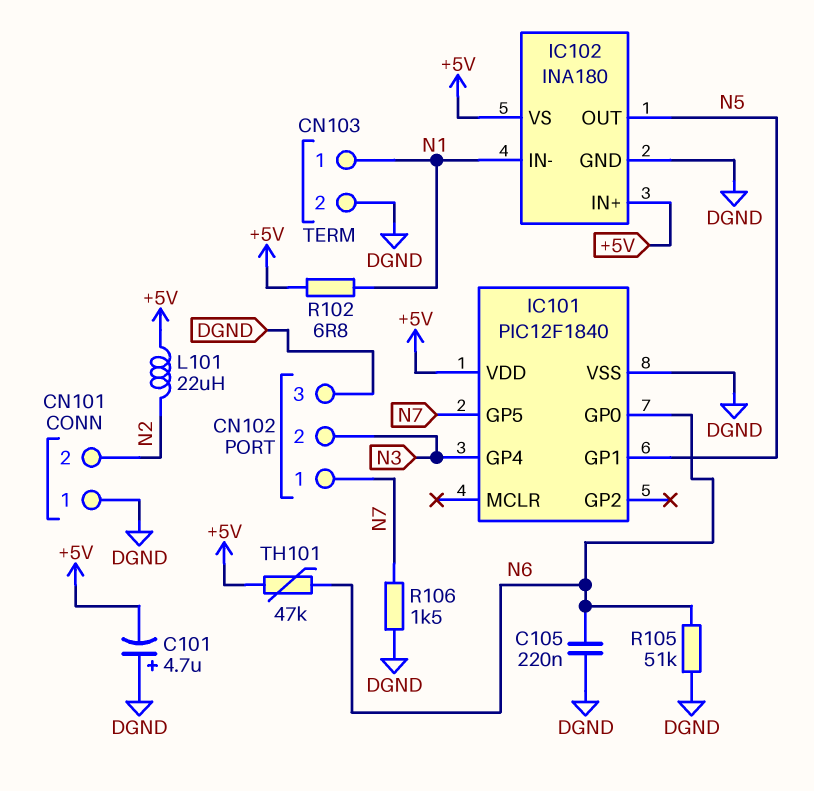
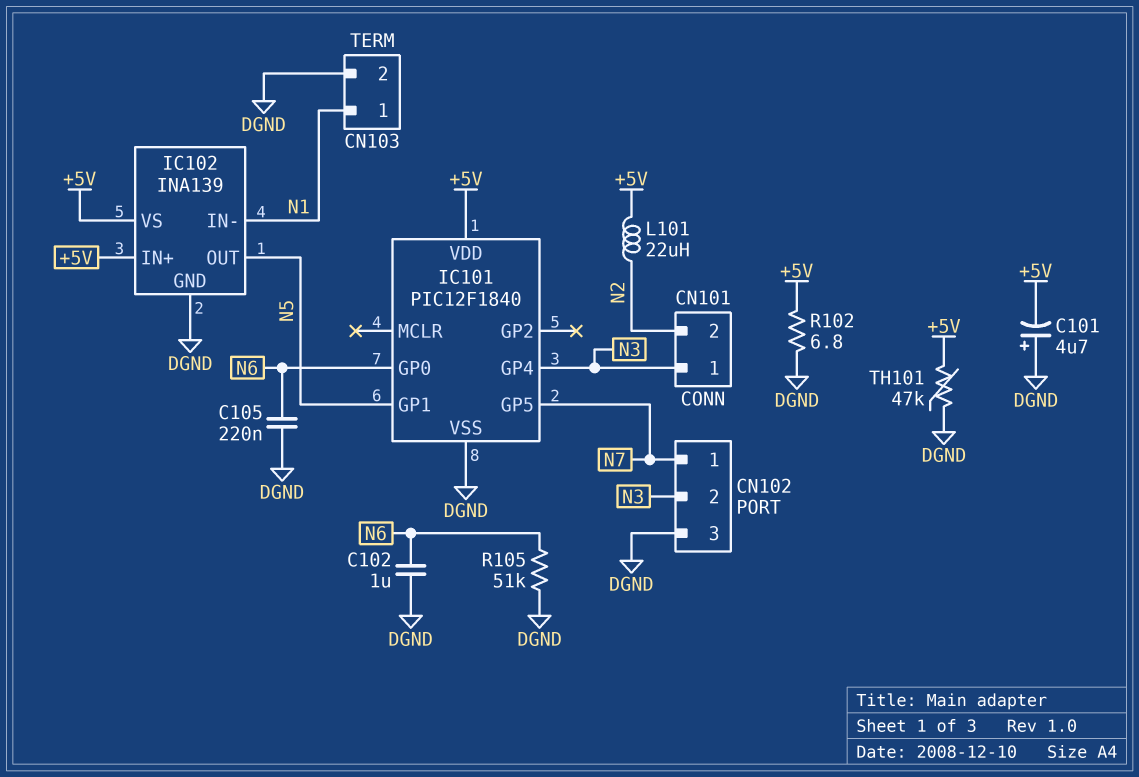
C102: none -> 1uF (DGND, N6)
CN101 pin 1: DGND -> N3
IC102: INA180 -> INA139
R102: 6.8 (+5V, N1) -> 6.8 (+5V, DGND)
R106: 1.5k (DGND, N7) -> none
TH101: 47k (+5V, N6) -> 47k (+5V, DGND)

